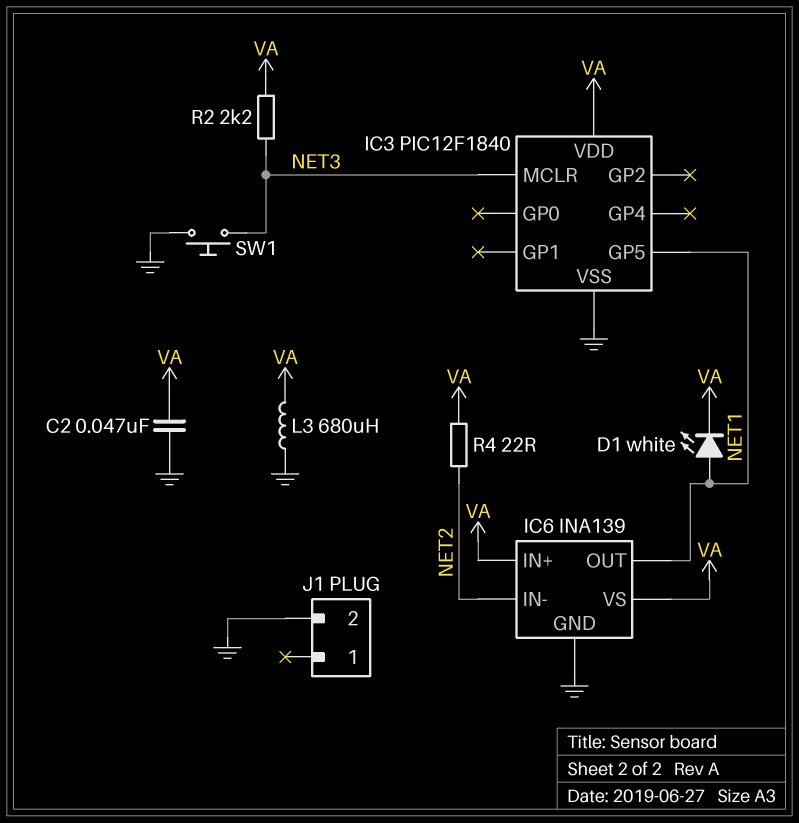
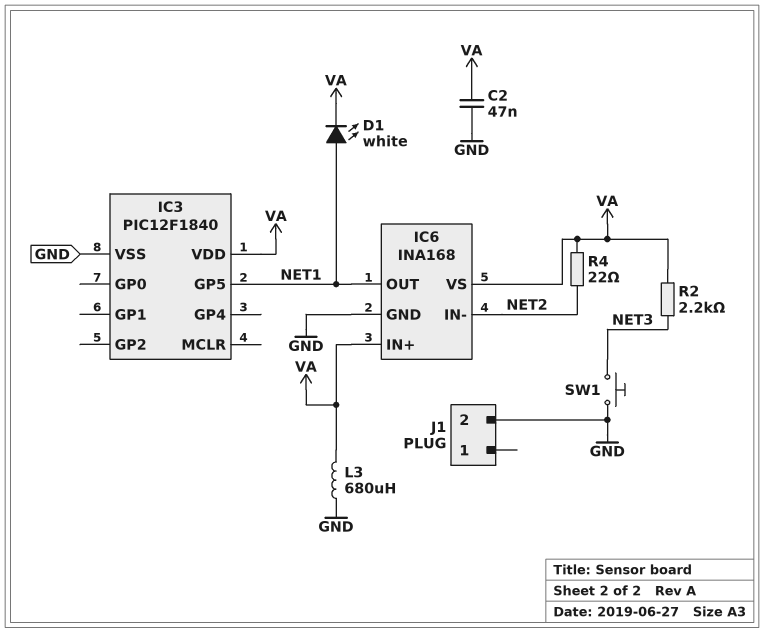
IC3 pin MCLR: NET3 -> none
IC6: INA139 -> INA168

